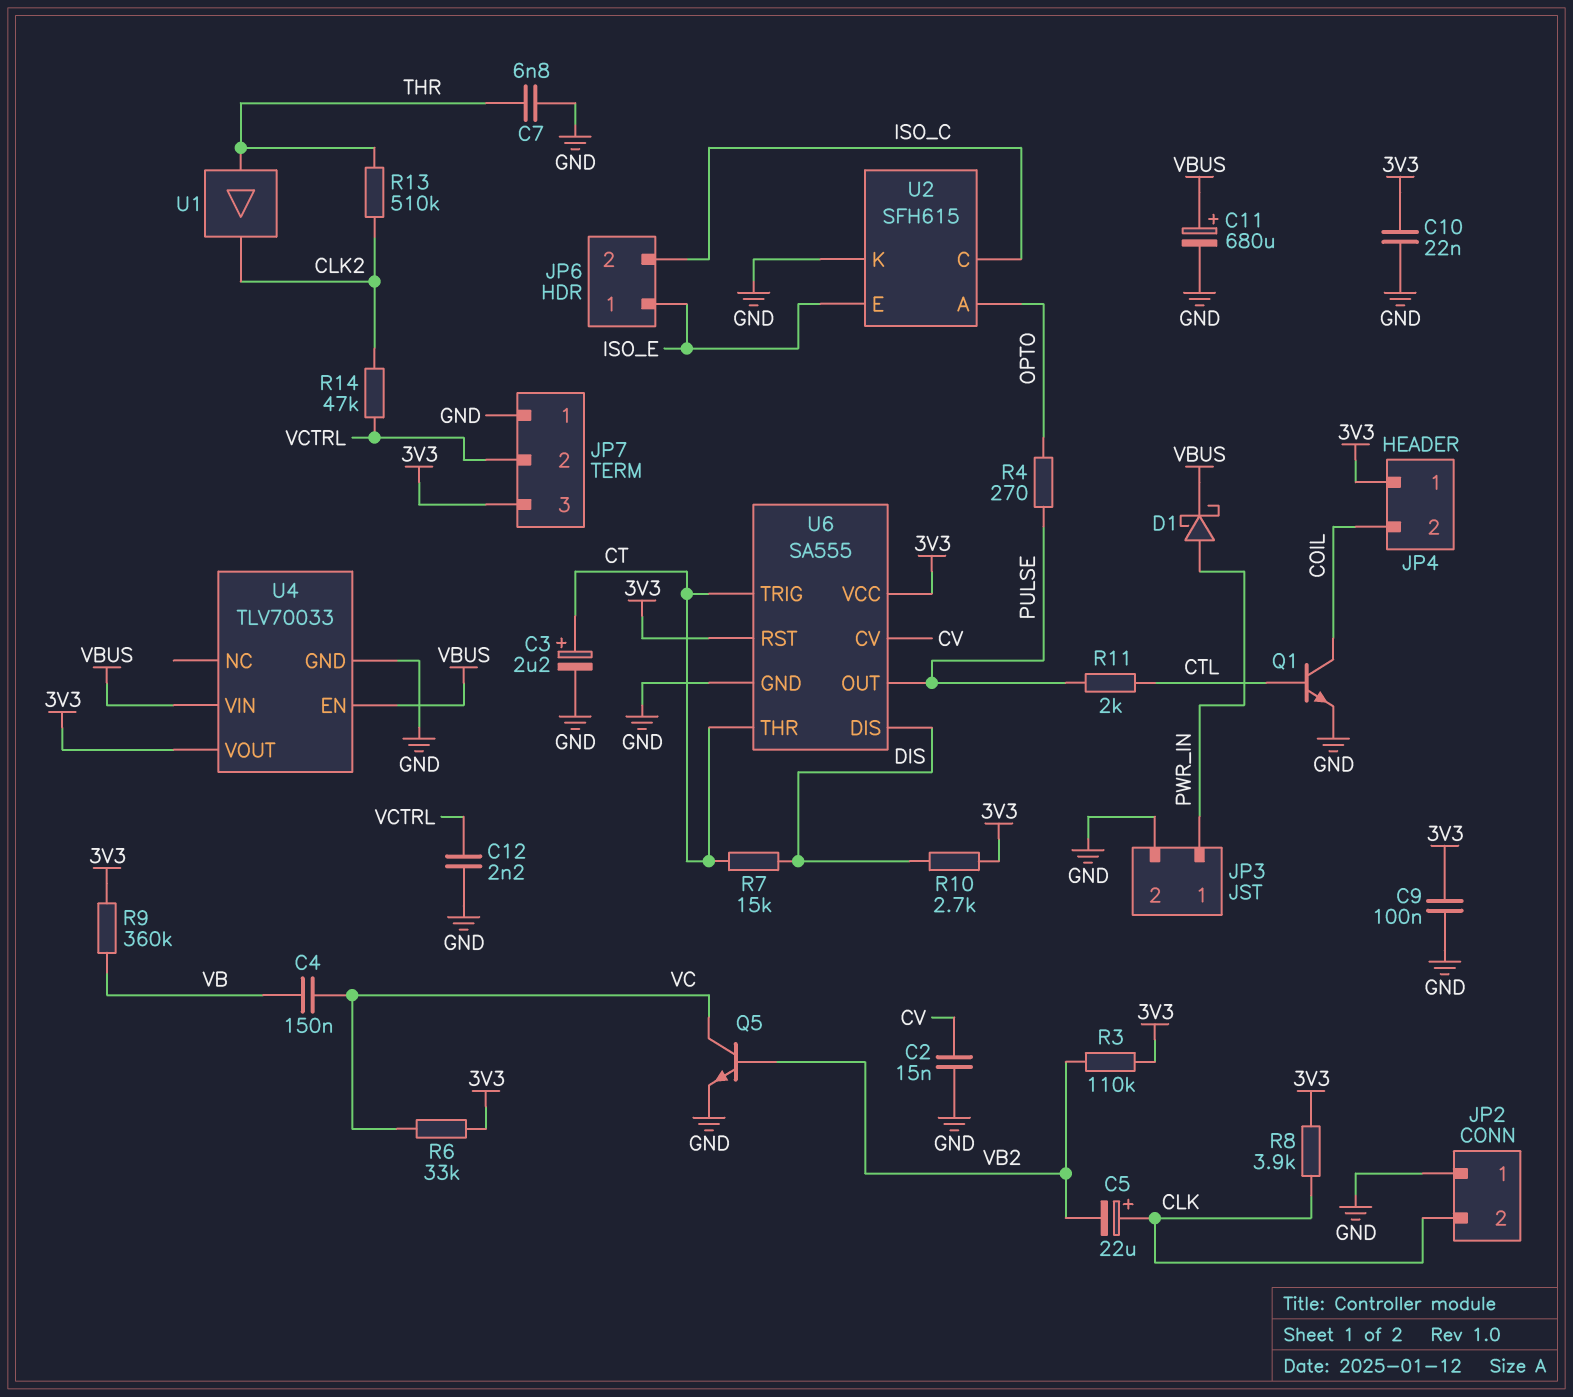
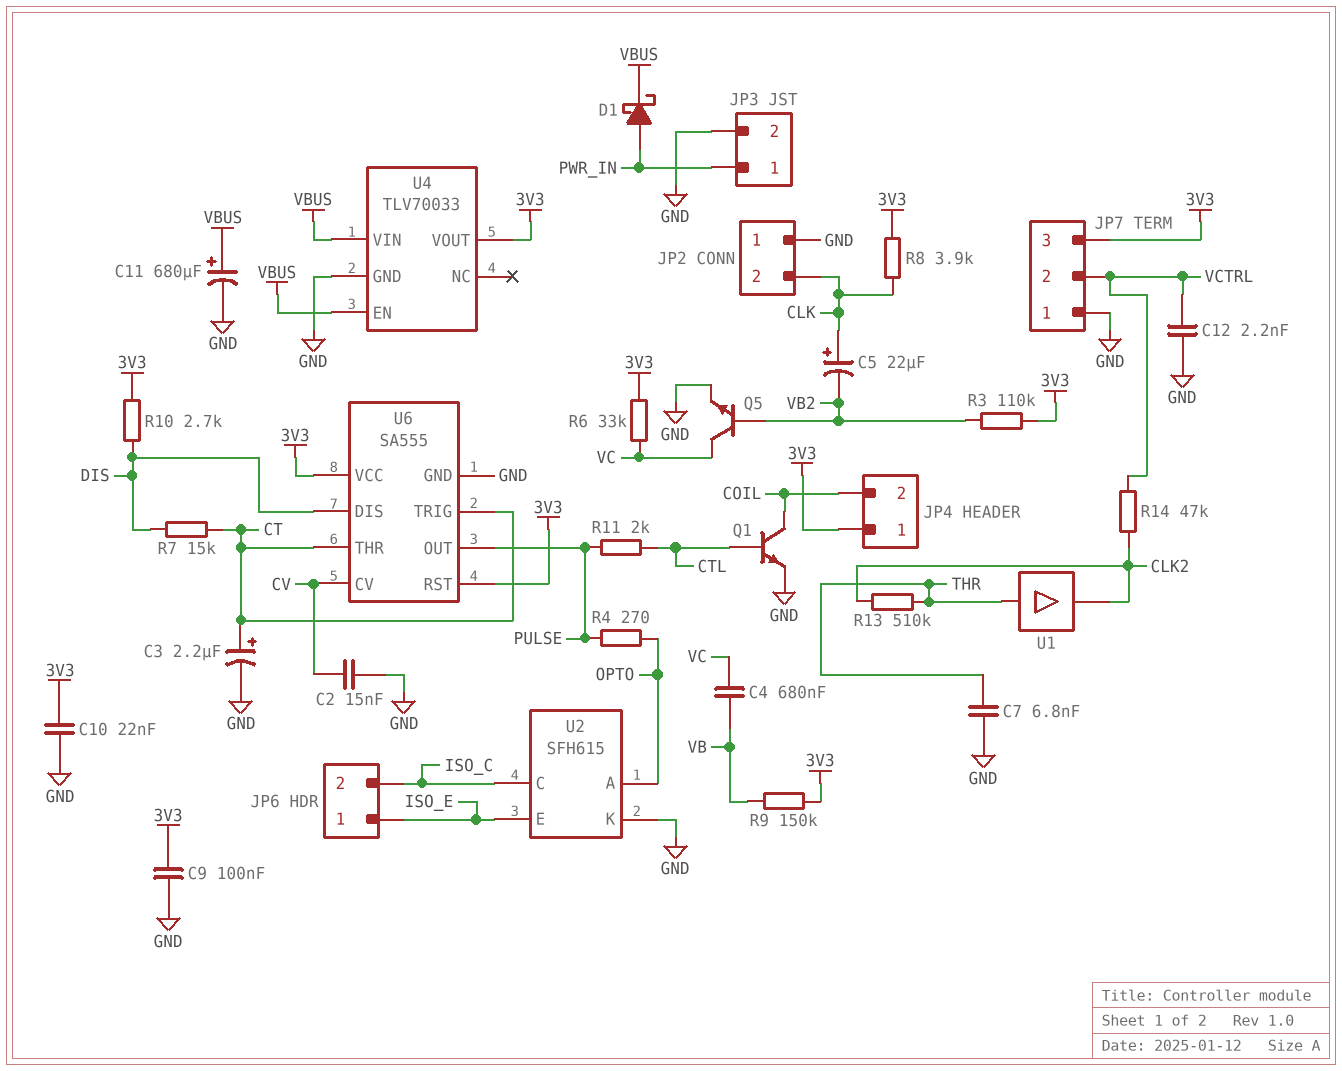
C4: 150nF (VB, VC) -> 680nF (VB, VC)
R9: 360k (3V3, VB) -> 150k (3V3, VB)

